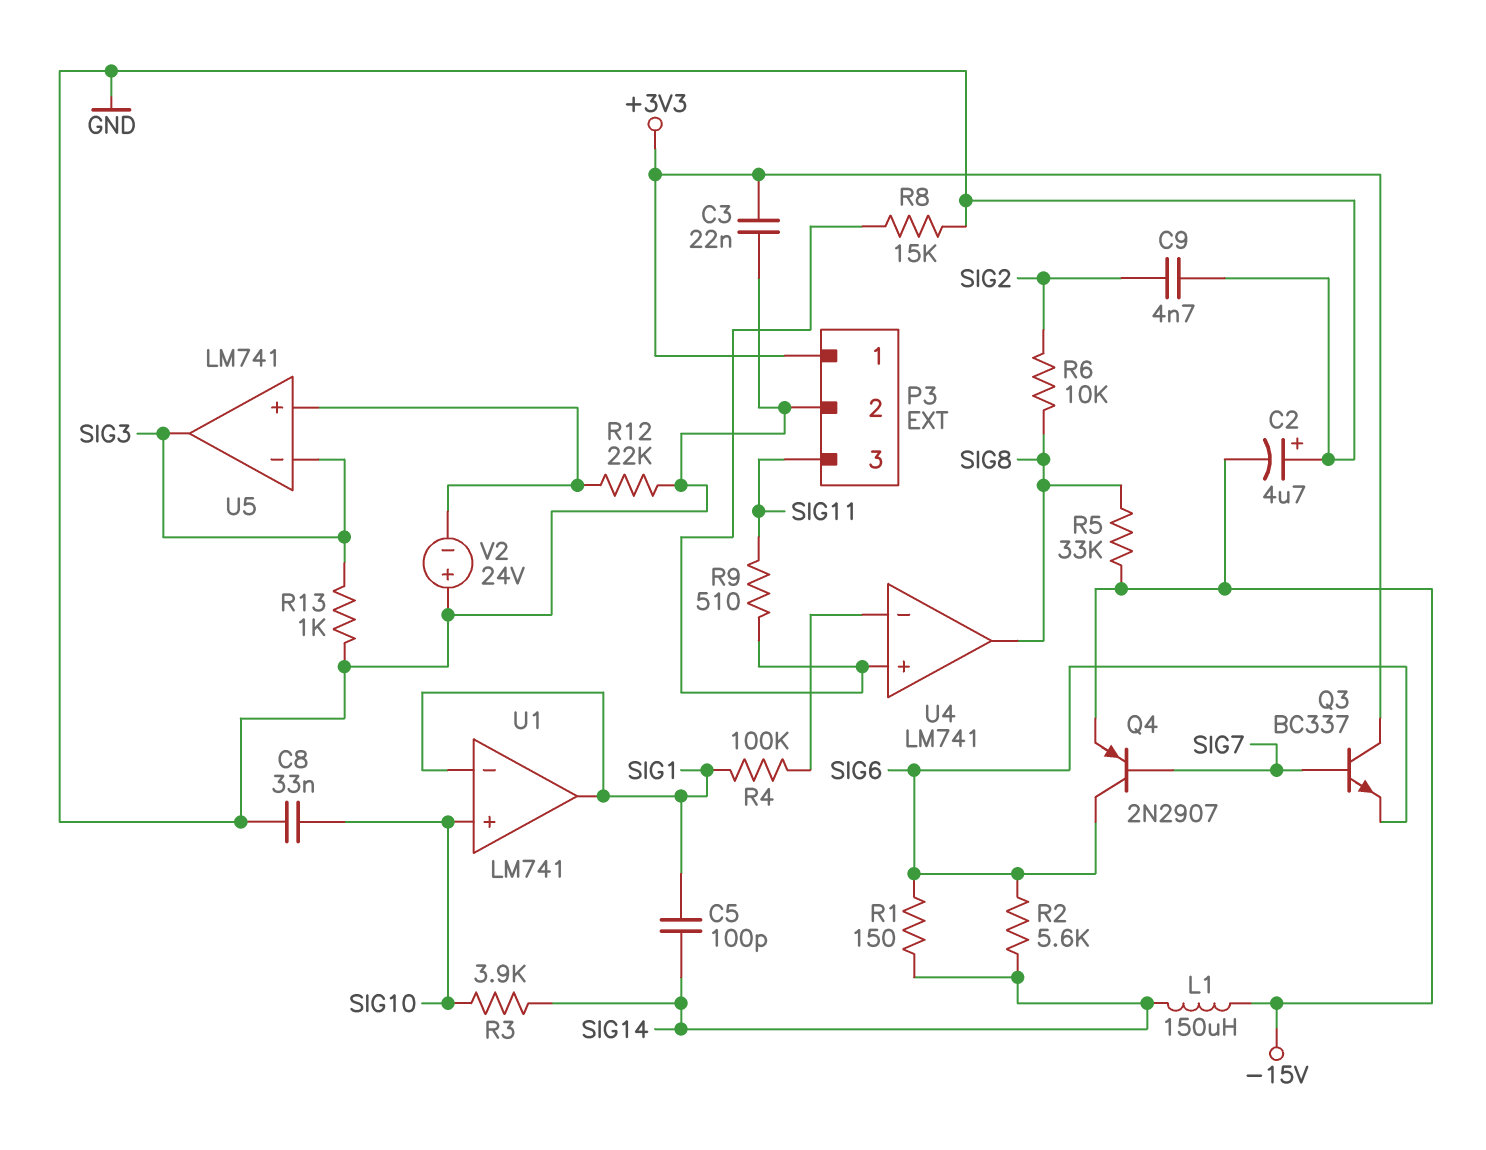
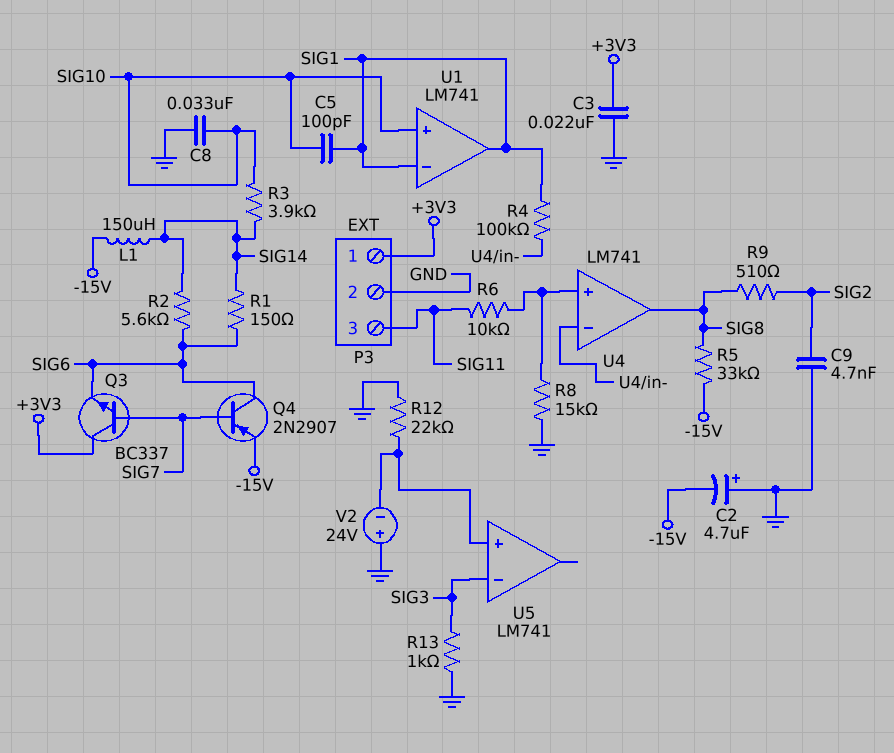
C5: 100pF (SIG1, SIG14) -> 100pF (SIG1, SIG10)
R6: 10k (SIG2, SIG8) -> 10k (SIG11, U4/in+)
R9: 510 (SIG11, U4/in+) -> 510 (SIG2, SIG8)
U5 pin out: SIG3 -> none

